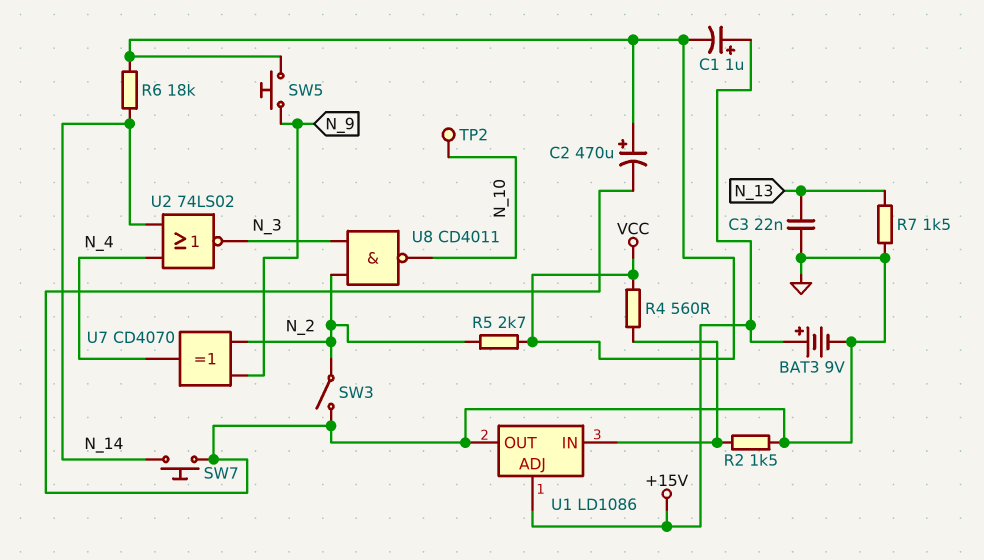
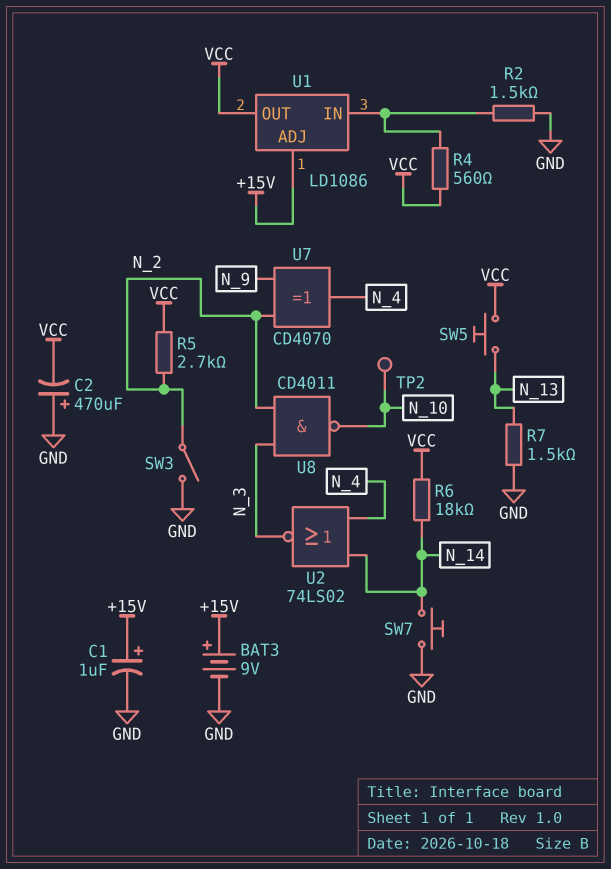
C1: 1uF (plus +15V, minus VCC) -> 1uF (plus +15V, minus GND)
C2: 470uF (plus VCC, minus GND) -> 470uF (plus GND, minus VCC)
C3: 22nF (GND, N_13) -> none
SW5: button (N_9, VCC) -> button (N_13, VCC)
U1 pin OUT: GND -> VCC

